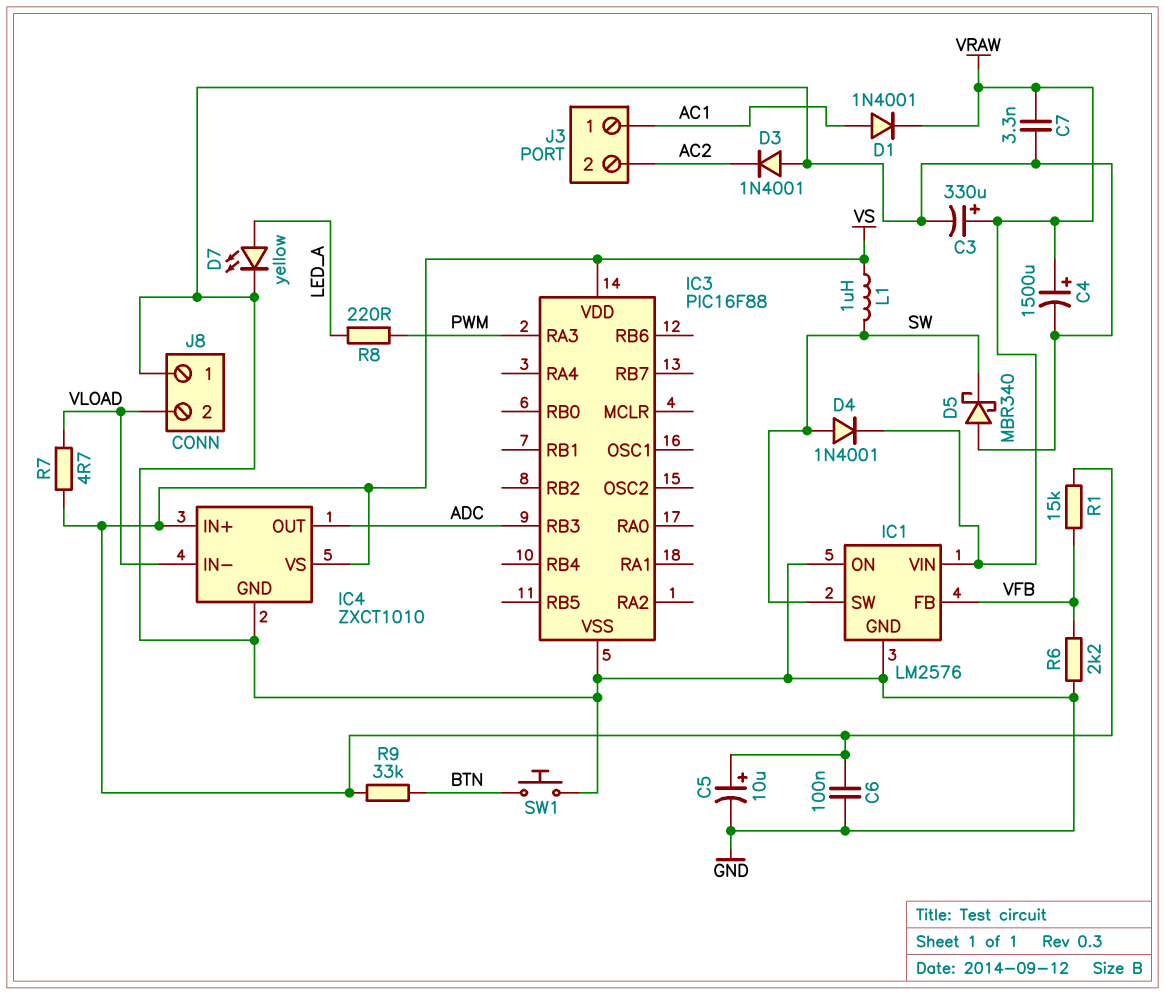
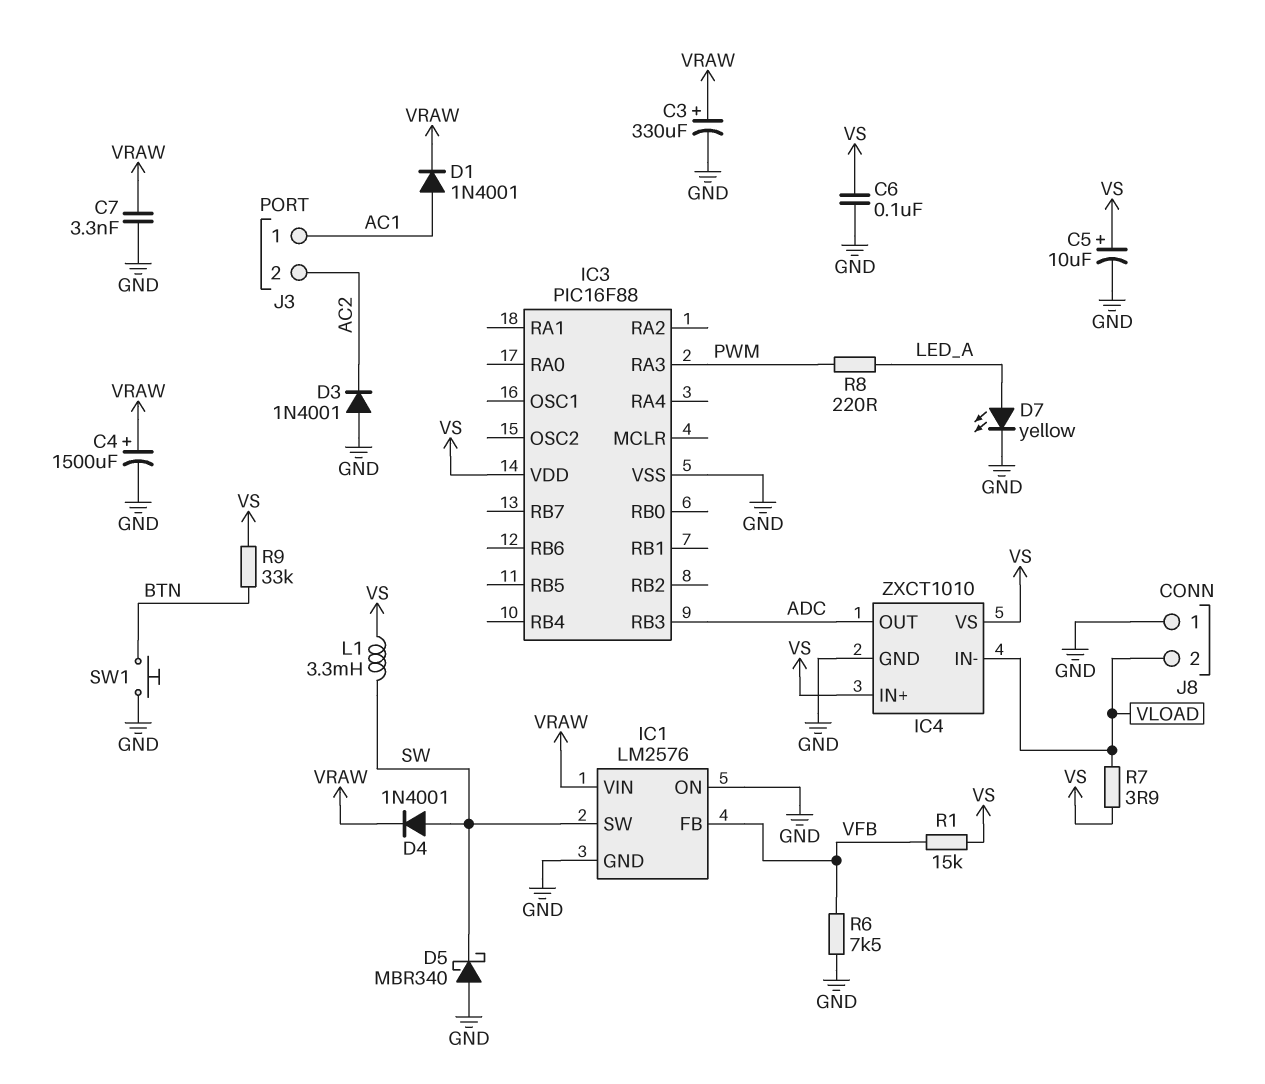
L1: 1uH (SW, VS) -> 3.3mH (SW, VS)
R6: 2.2k (GND, VFB) -> 7.5k (GND, VFB)
R7: 4.7 (VLOAD, VS) -> 3.9 (VLOAD, VS)

